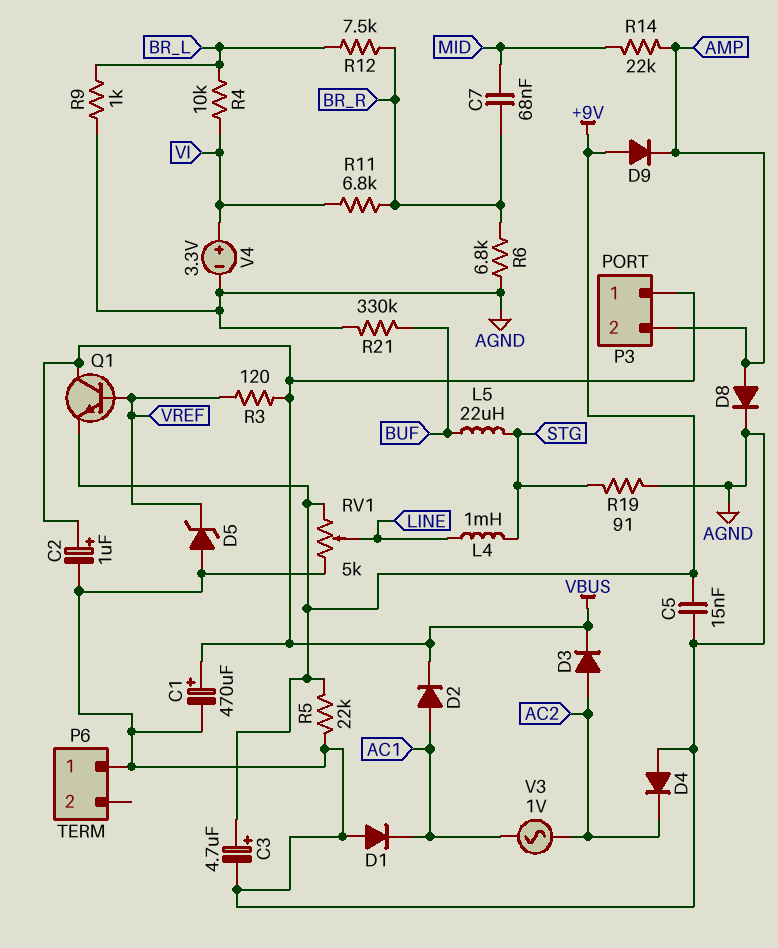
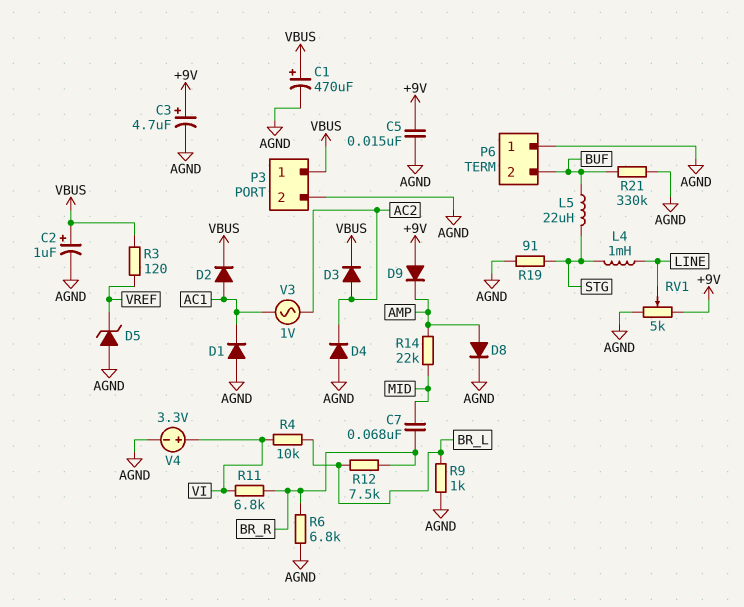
P3 pin 2: AMP -> AGND
P6 pin 2: none -> BUF
Q1: NPN (B VREF, C VBUS, E +9V) -> none
R5: 22k (+9V, AGND) -> none

